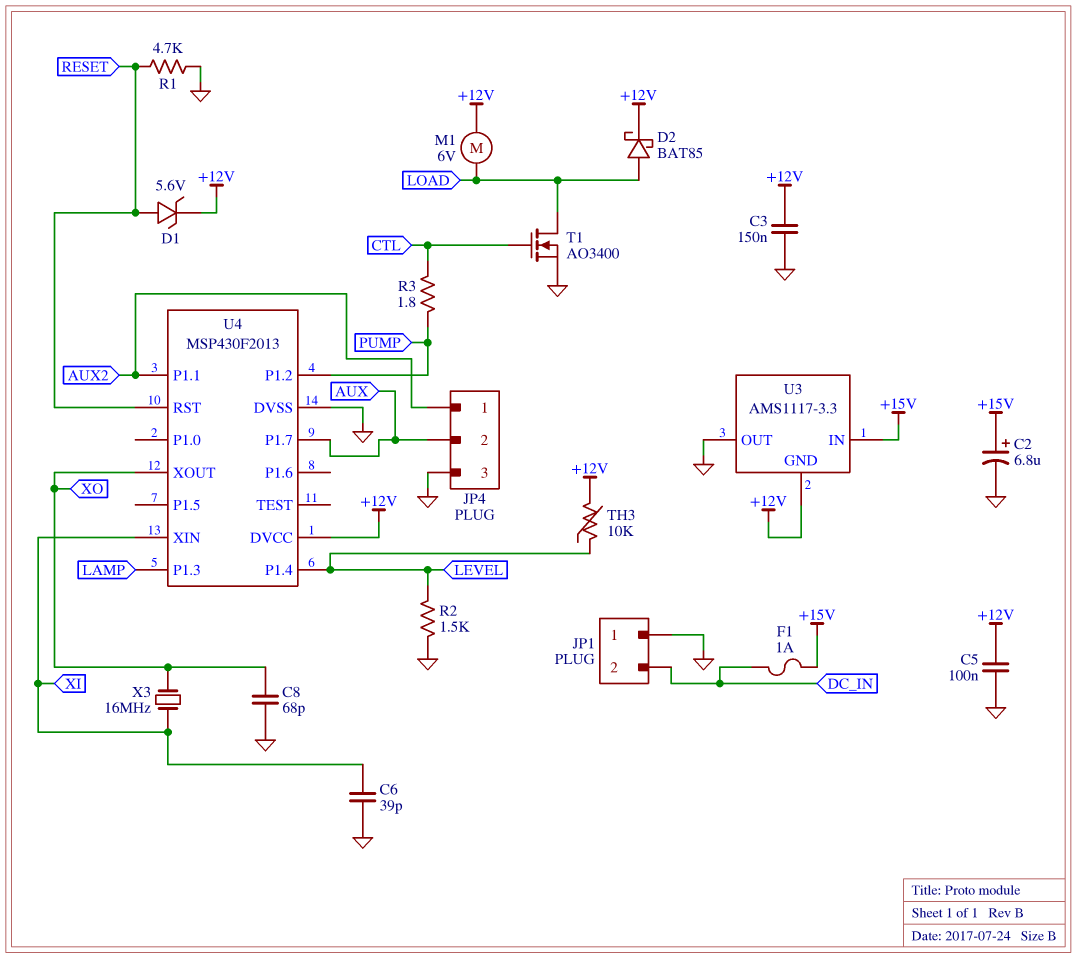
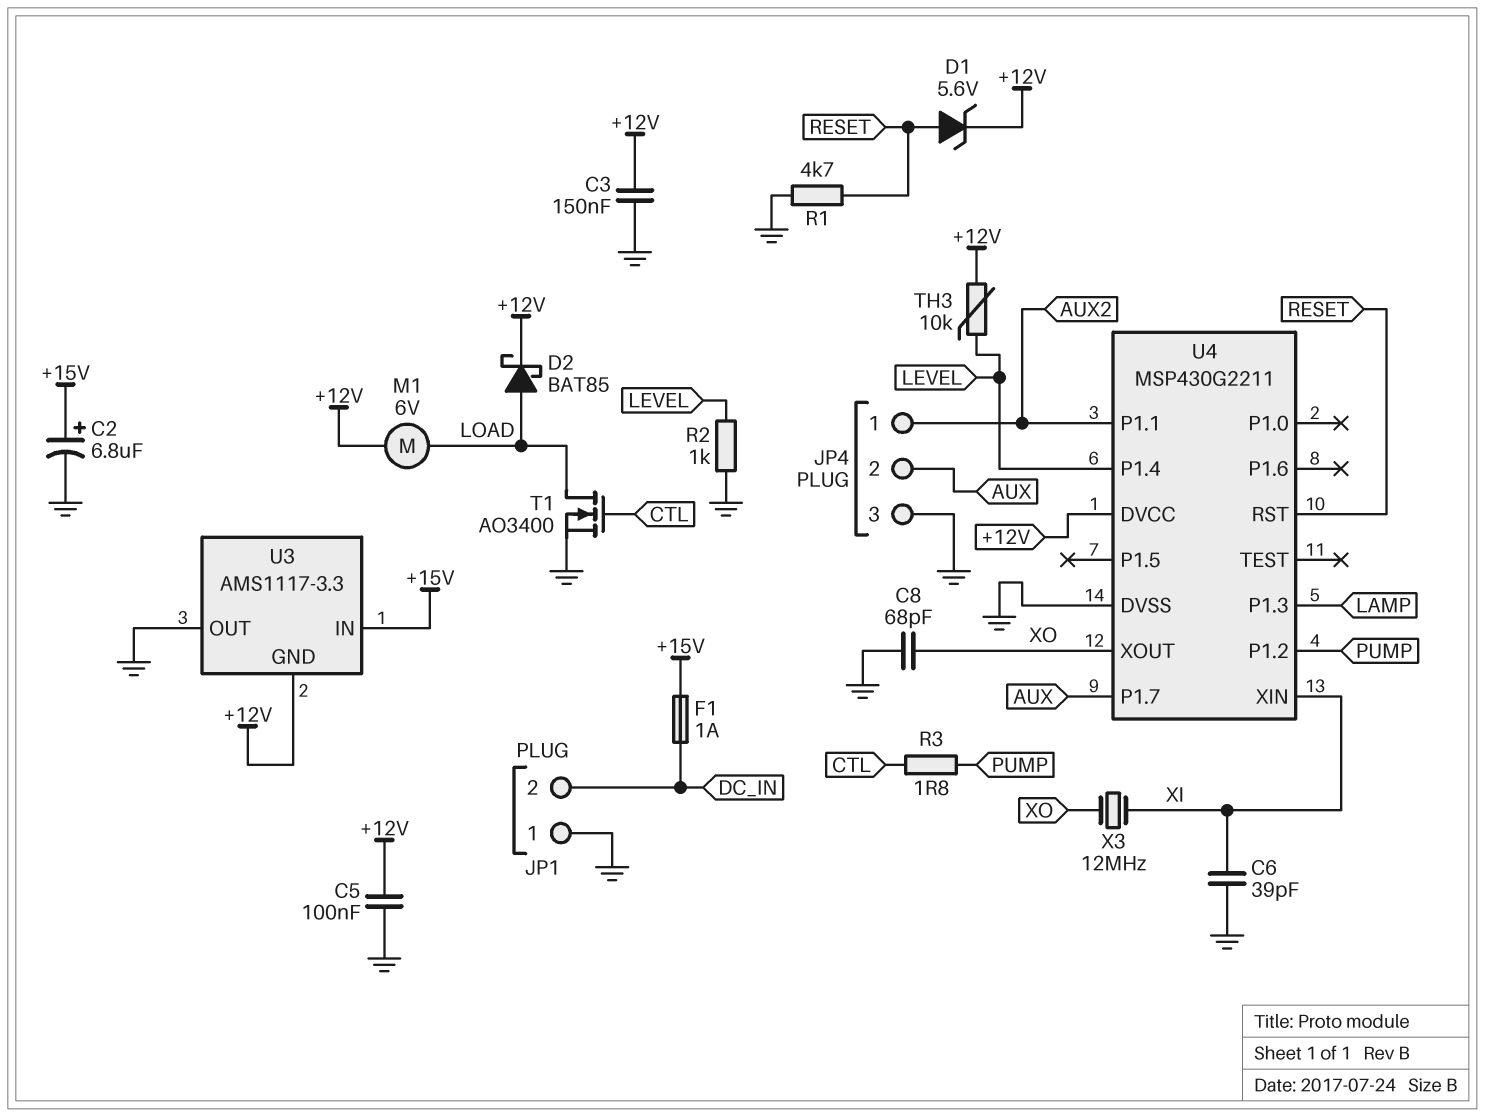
R2: 1.5k (GND, LEVEL) -> 1k (GND, LEVEL)
U4: MSP430F2013 -> MSP430G2211
X3: 16MHz (XI, XO) -> 12MHz (XI, XO)

